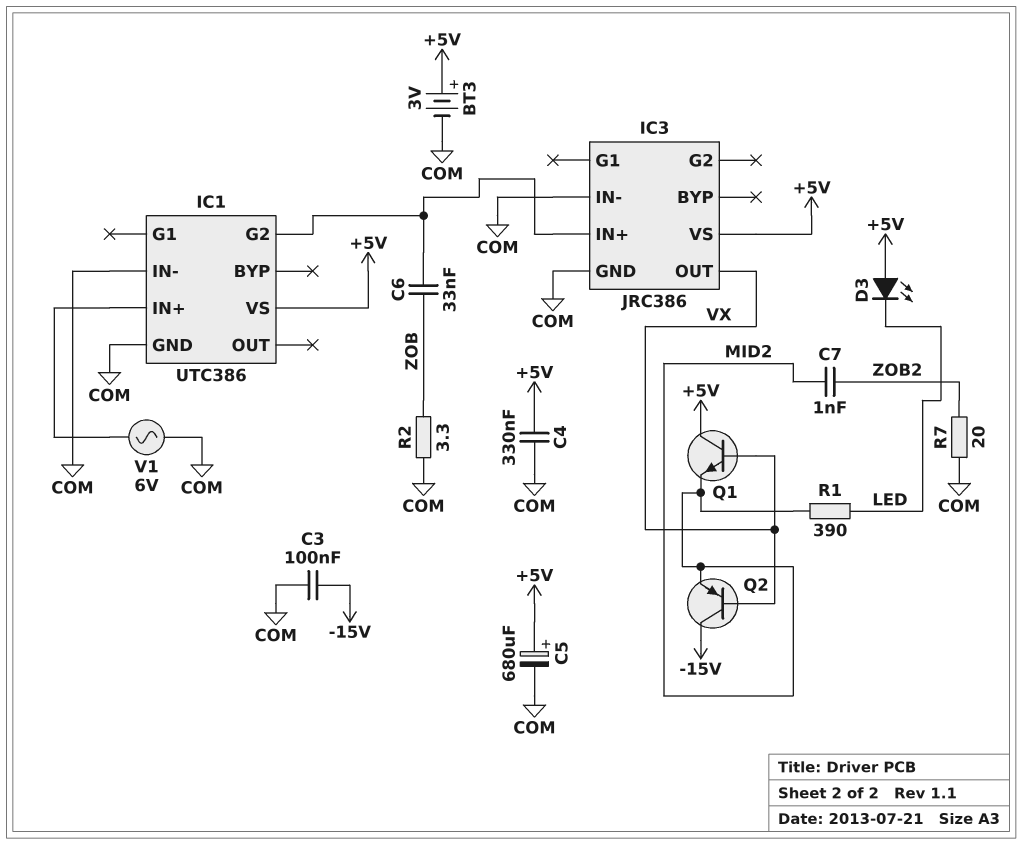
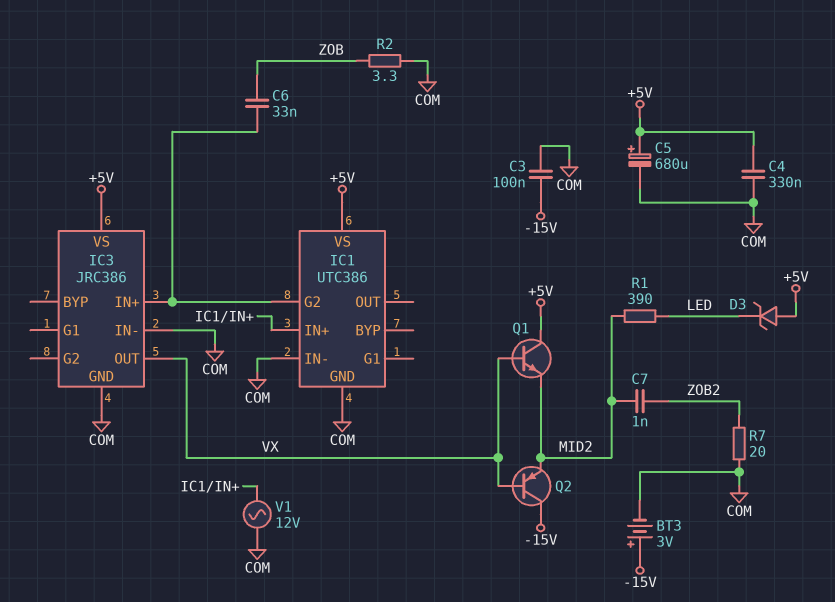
BT3: 3V (plus +5V, minus COM) -> 3V (plus -15V, minus COM)
D3: LED (A +5V, K LED) -> zener (A +5V, K LED)
V1: AC 6V (COM, IC1/IN+) -> AC 12V (COM, IC1/IN+)

